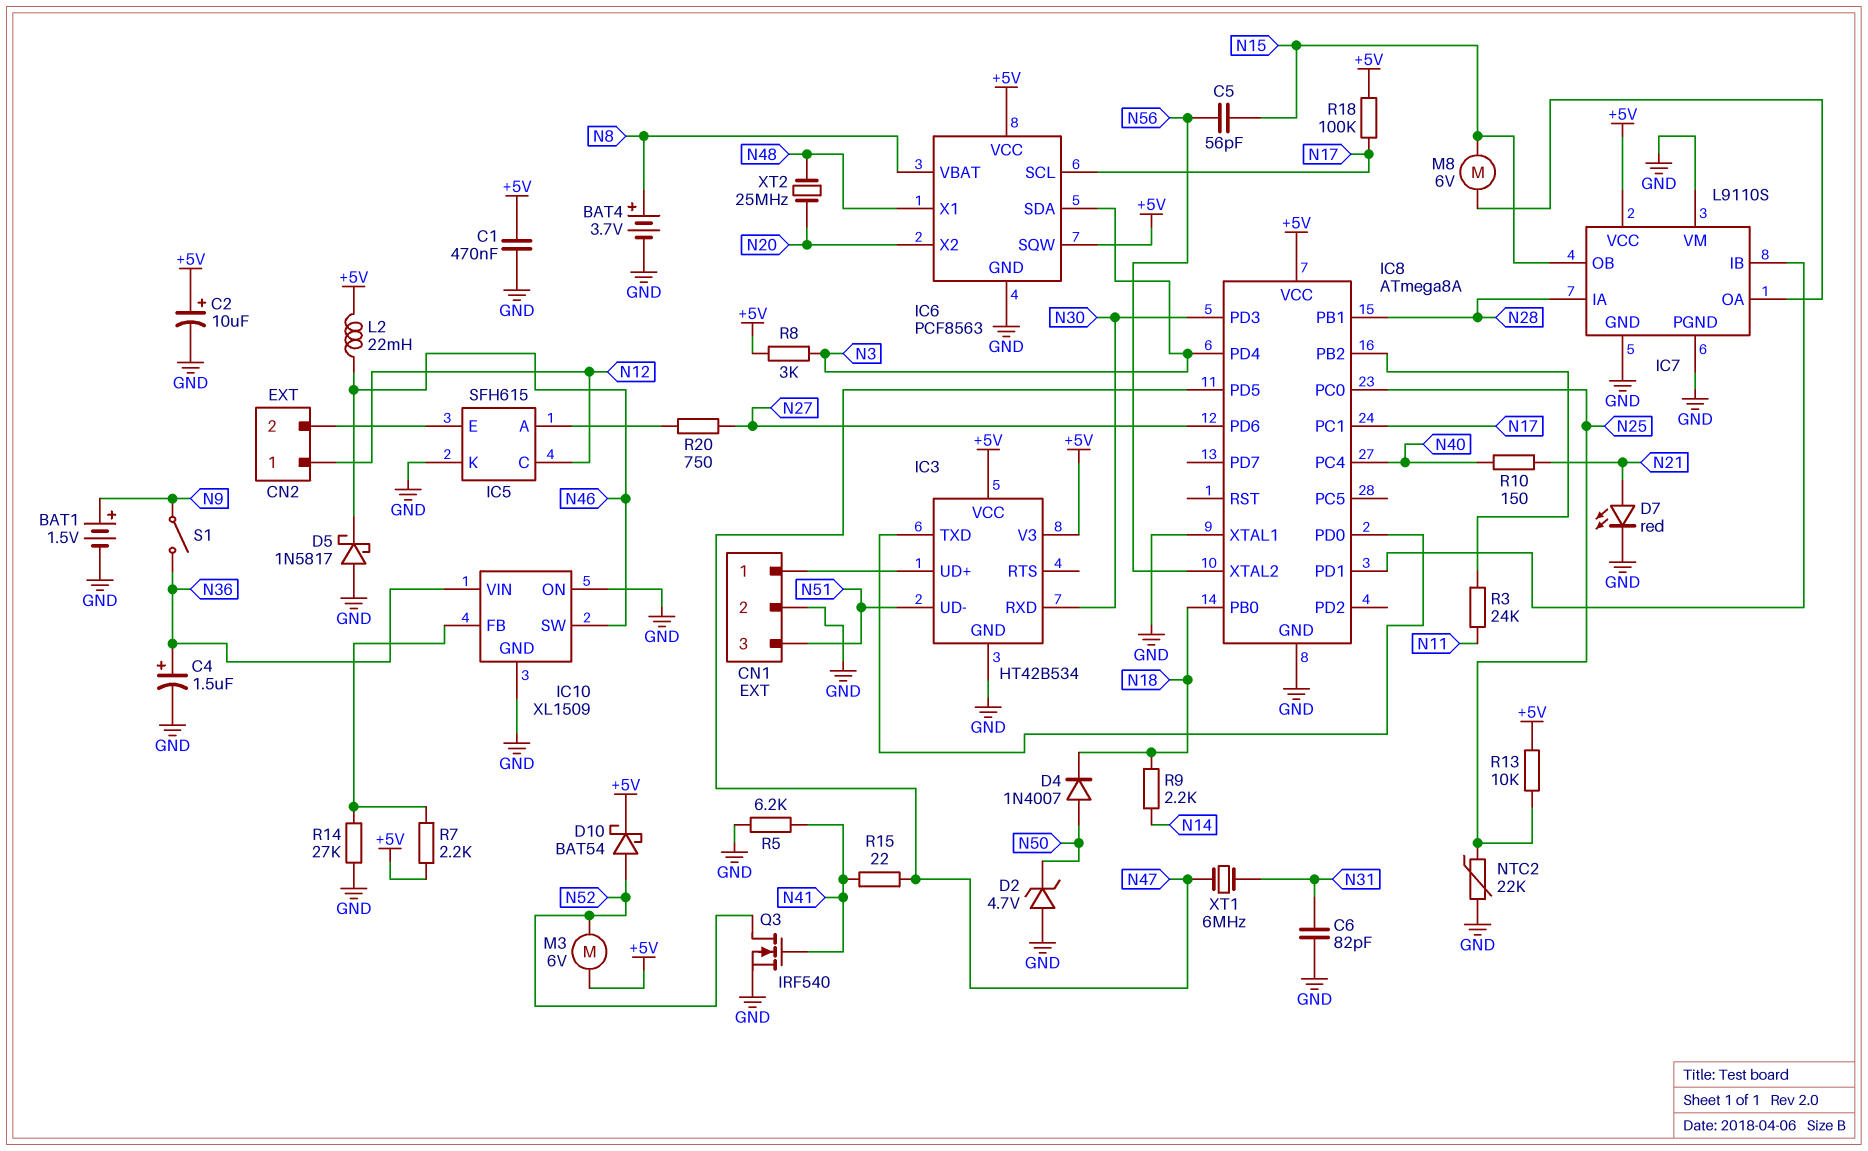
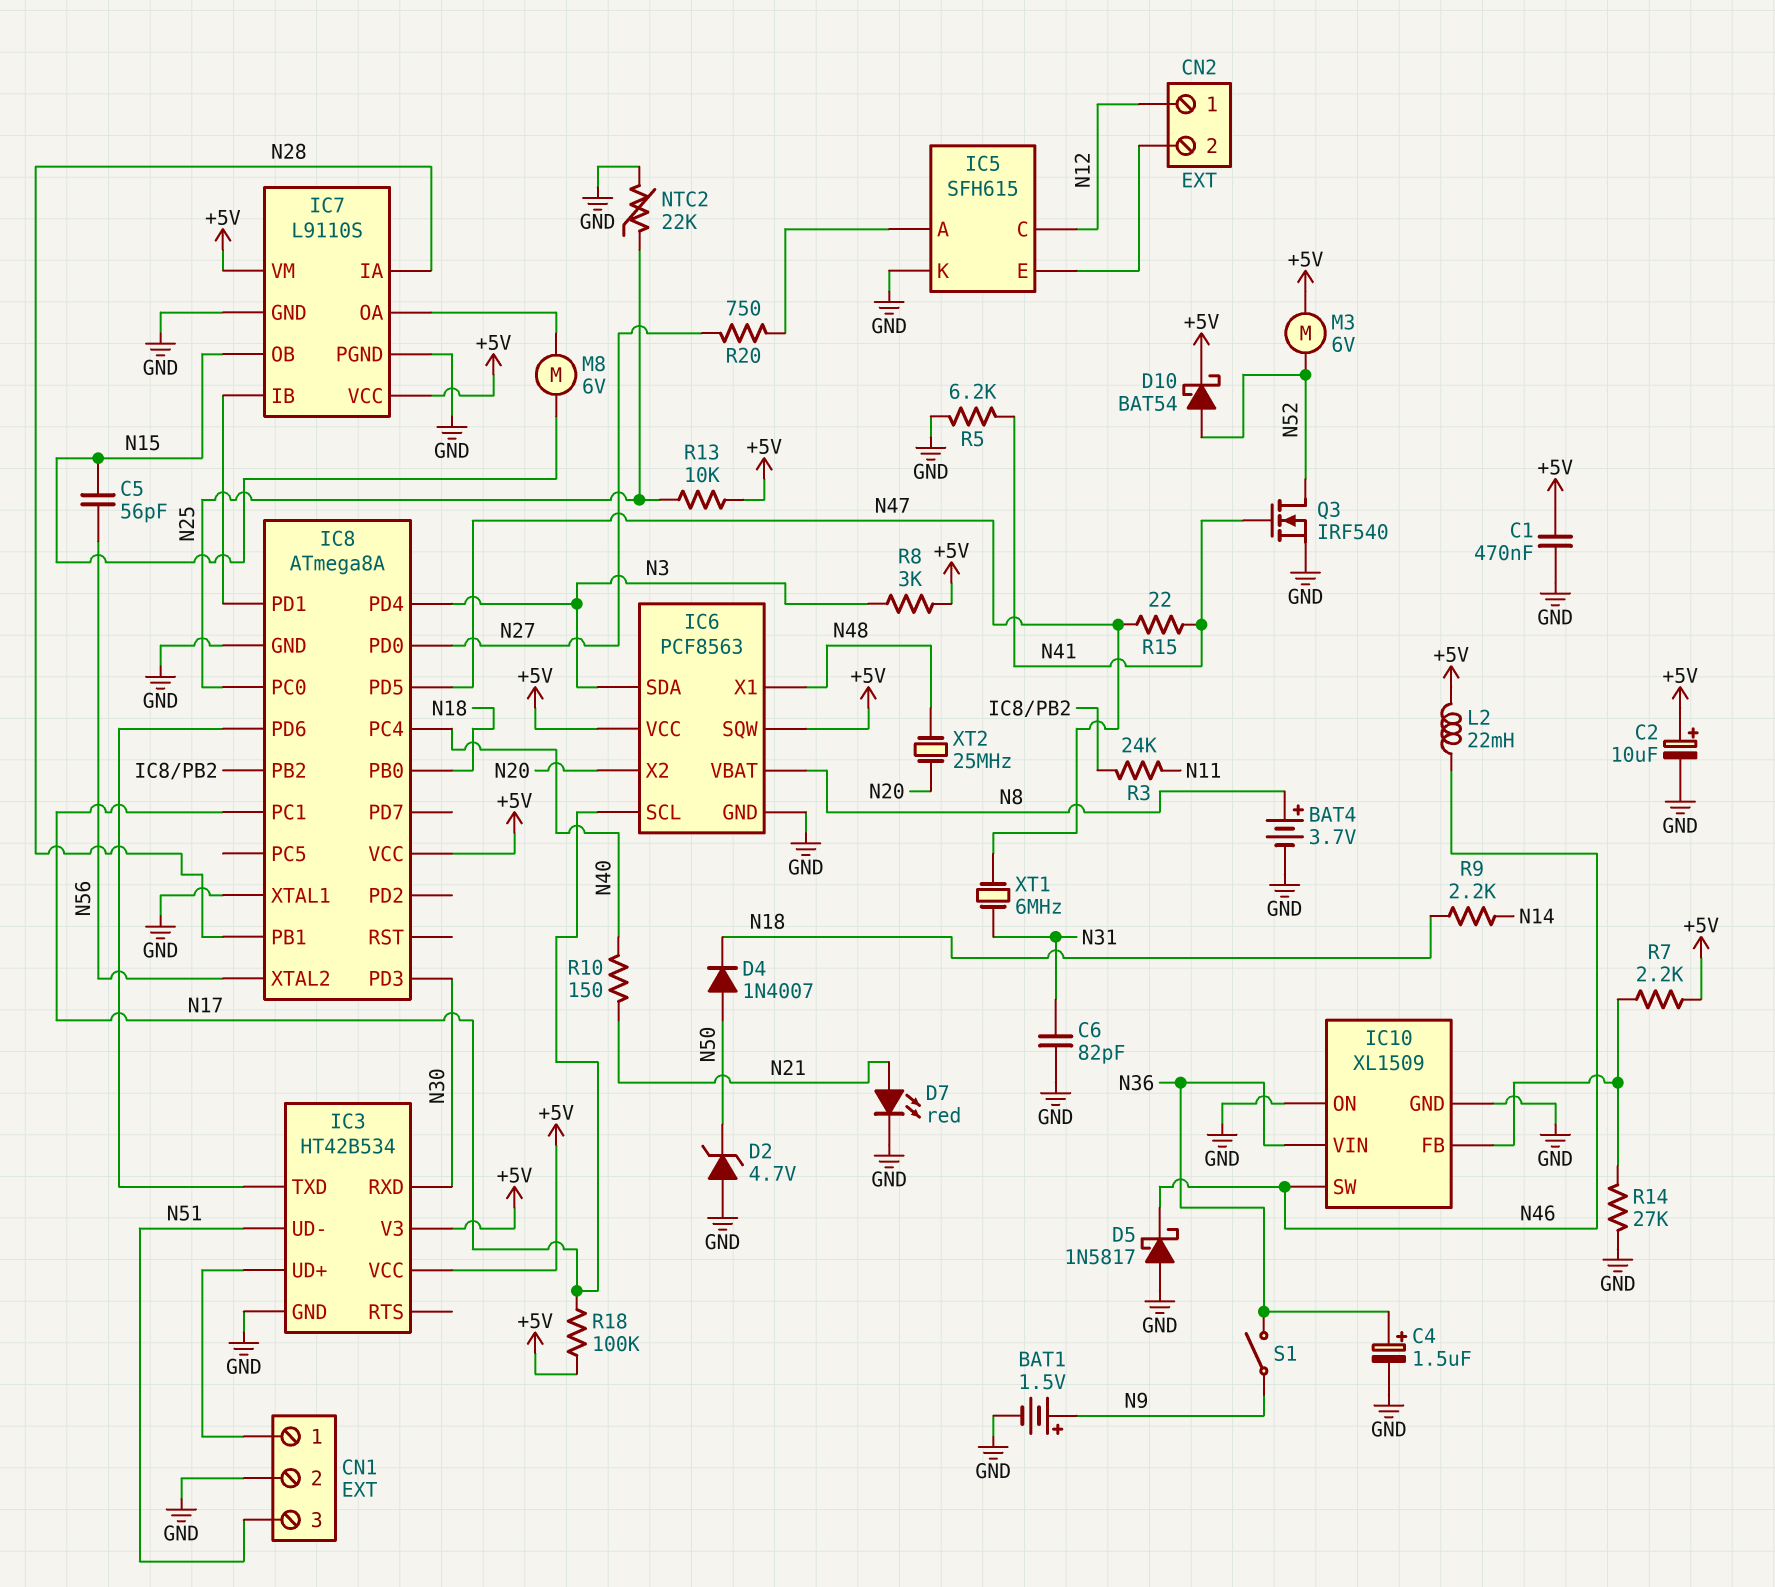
IC7 pin VM: GND -> +5V
IC8 pin PD0: IC3/TXD -> N27
IC8 pin PD6: N27 -> IC3/TXD

